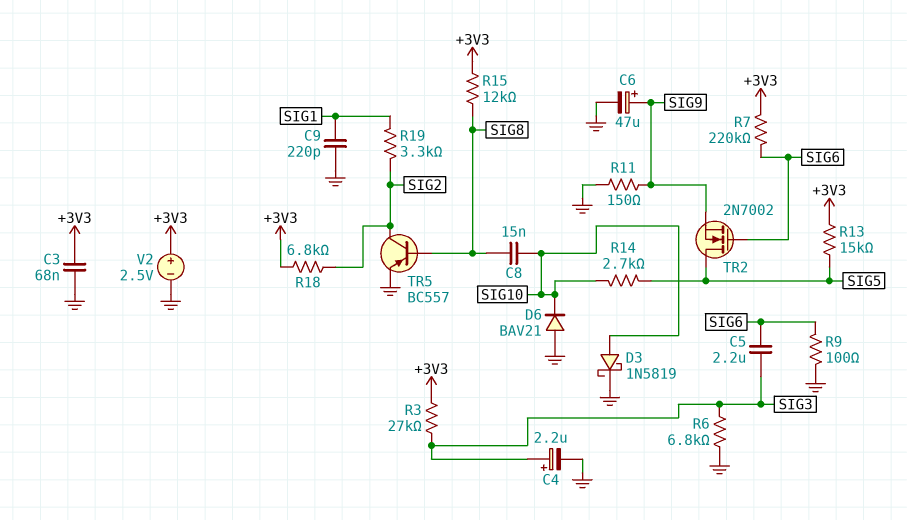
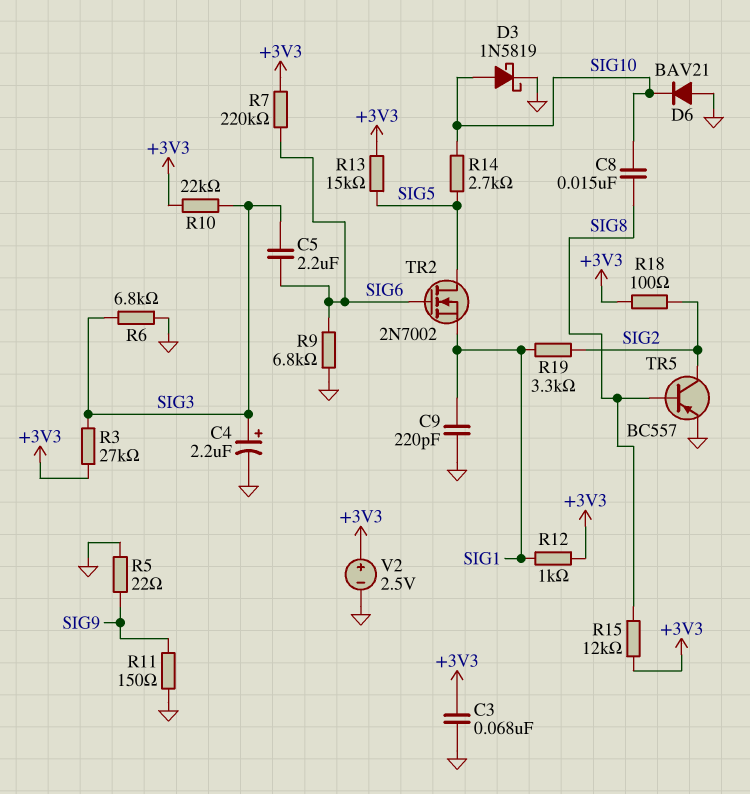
C6: 47uF (plus SIG9, minus GND) -> none
R5: none -> 22 (GND, SIG9)
R9: 100 (GND, SIG6) -> 6.8k (GND, SIG6)
R10: none -> 22k (+3V3, SIG3)
R12: none -> 1k (+3V3, SIG1)
R18: 6.8k (+3V3, SIG2) -> 100 (+3V3, SIG2)
TR2: NMOS 2N7002 (G SIG6, D SIG5, S SIG9) -> NMOS 2N7002 (G SIG6, D SIG5, S SIG1)

